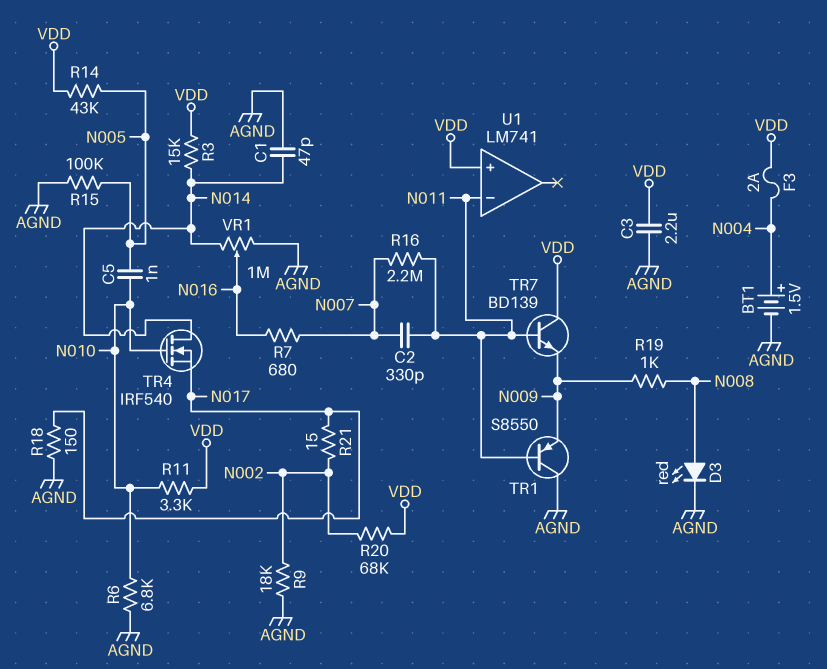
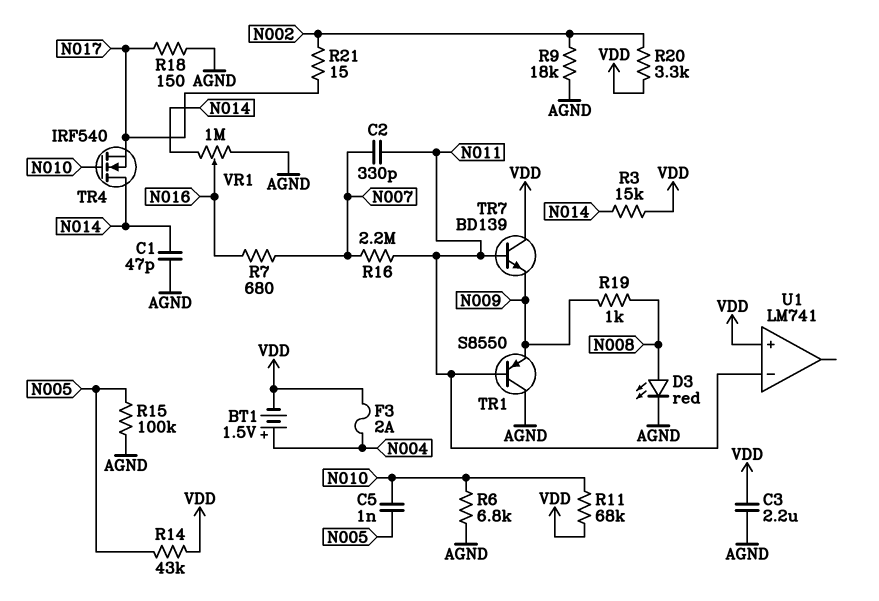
BT1: 1.5V (plus N004, minus AGND) -> 1.5V (plus N004, minus VDD)
R11: 3.3k (N010, VDD) -> 68k (N010, VDD)
R20: 68k (N002, VDD) -> 3.3k (N002, VDD)

